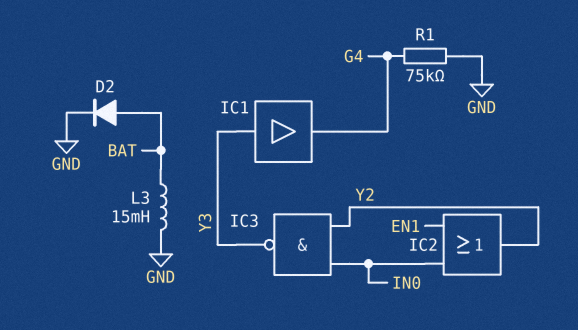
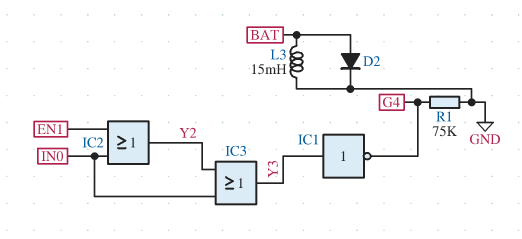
IC1: buffer (in Y3, out G4) -> NOT (in Y3, out G4)
IC3: NAND (in IN0, in Y2, out Y3) -> OR (in IN0, in Y2, out Y3)

